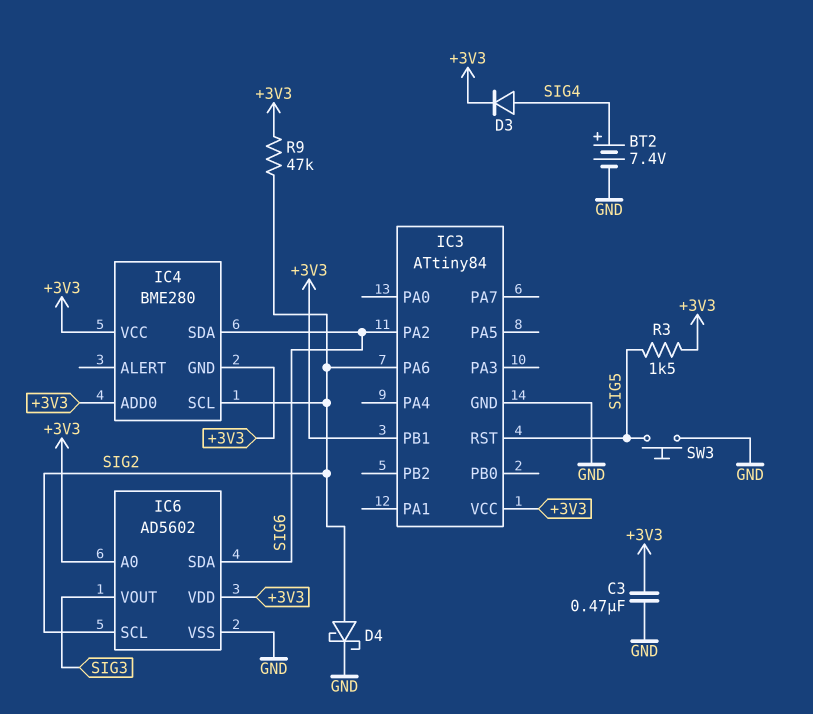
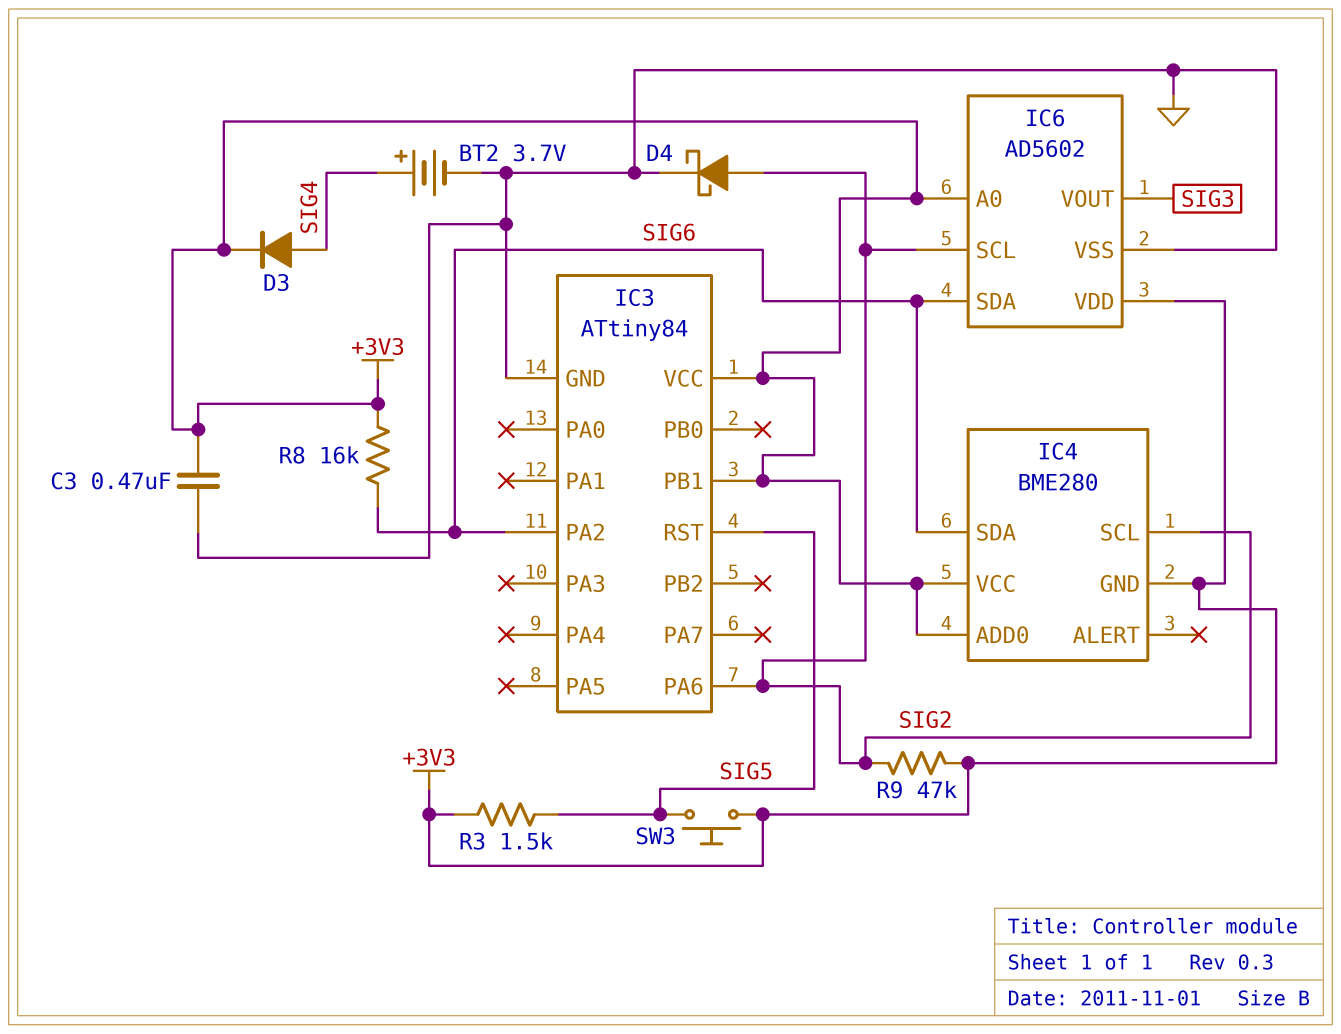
BT2: 7.4V (plus SIG4, minus GND) -> 3.7V (plus SIG4, minus GND)
R8: none -> 16k (+3V3, SIG6)
SW3: button (GND, SIG5) -> button (+3V3, SIG5)

